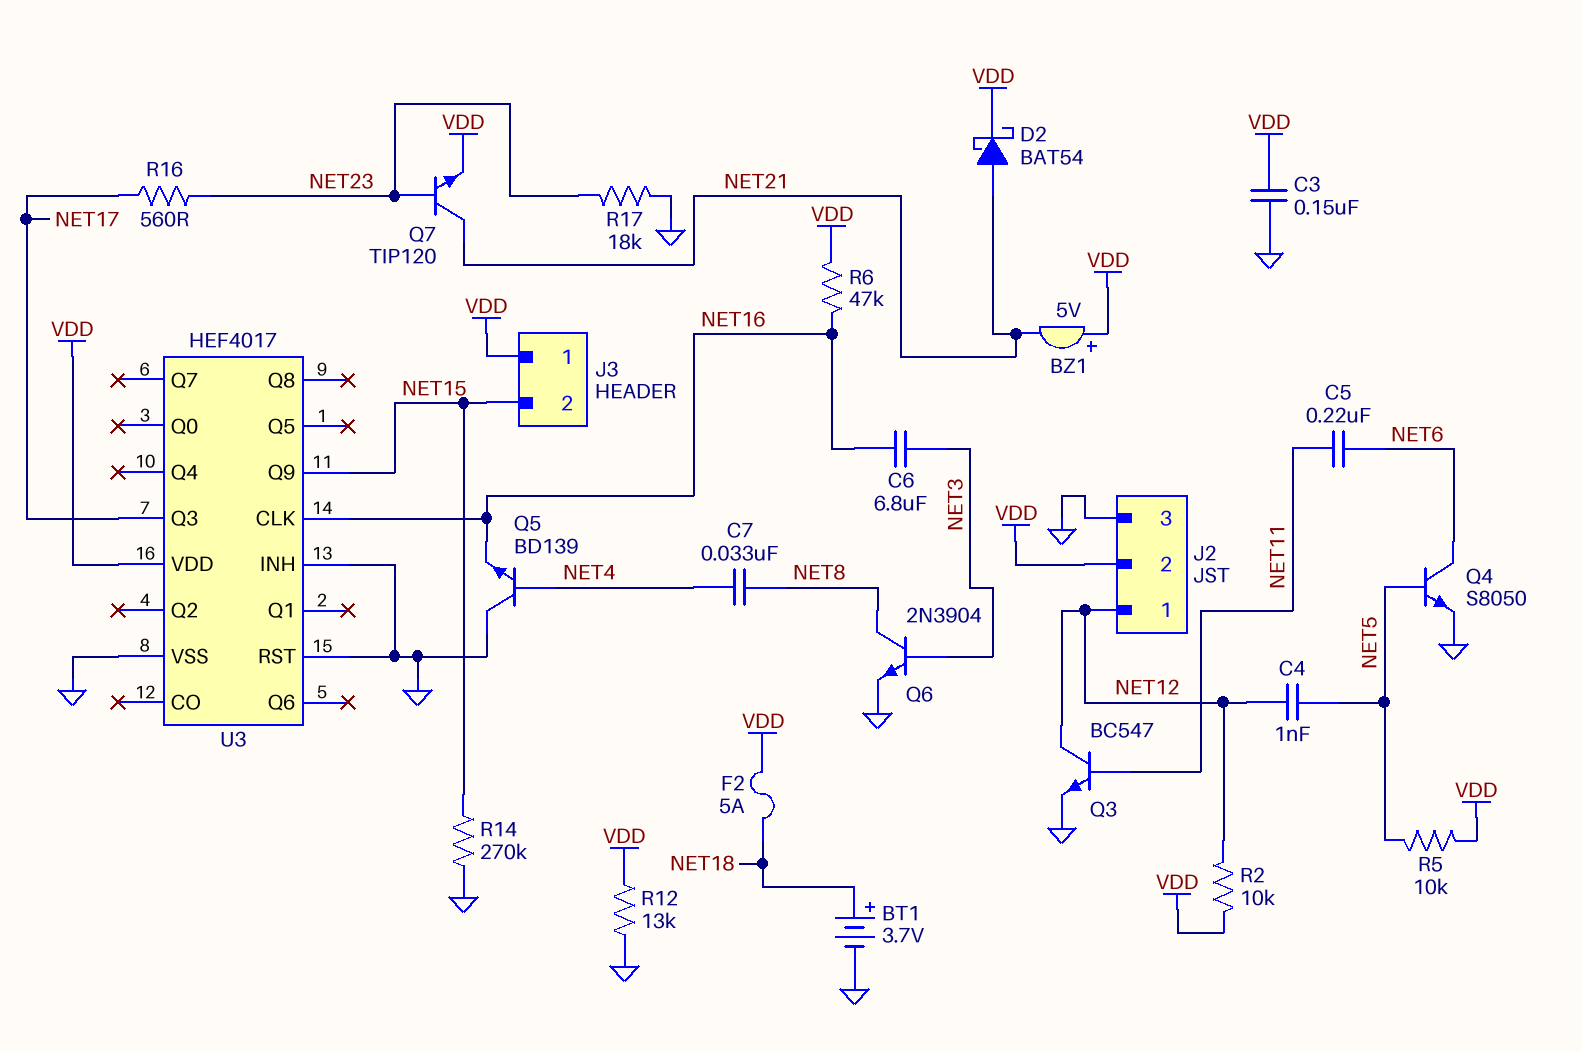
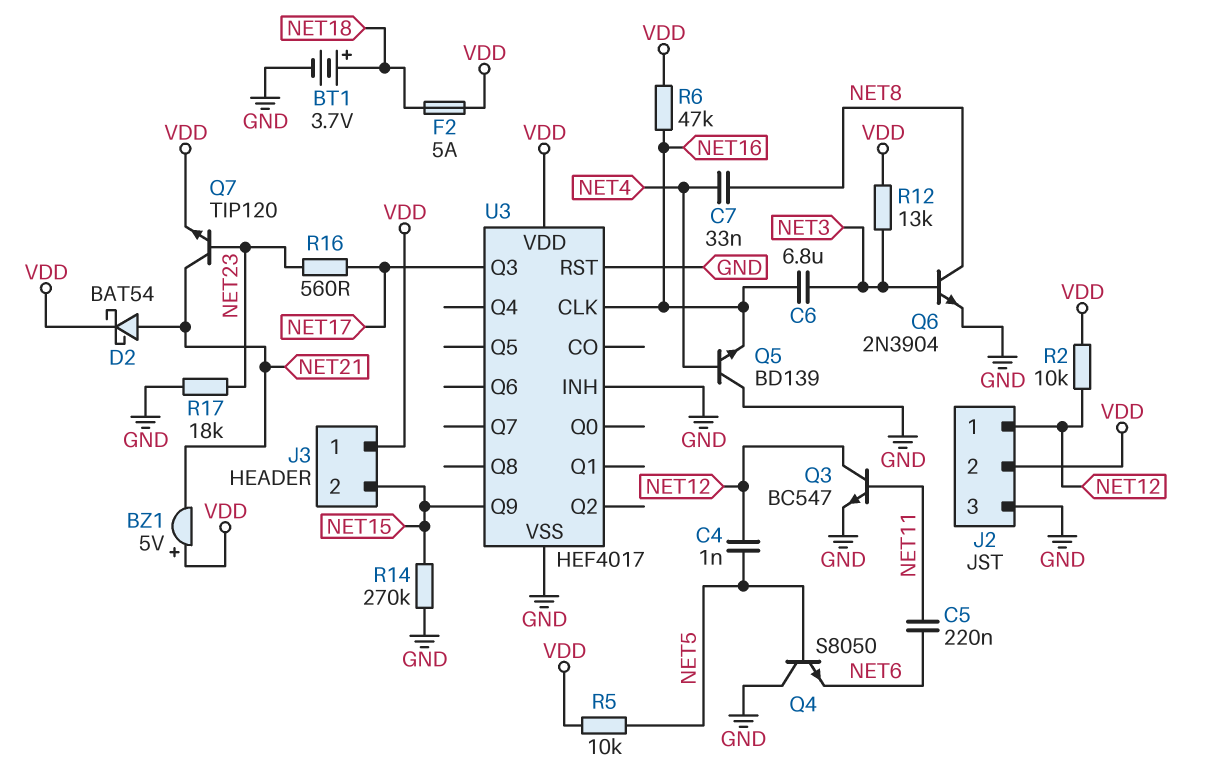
C3: 150nF (GND, VDD) -> none
Q4: NPN S8050 (B NET5, C NET6, E GND) -> NPN S8050 (B NET5, C GND, E NET6)
R12: 13k (GND, VDD) -> 13k (NET3, VDD)

